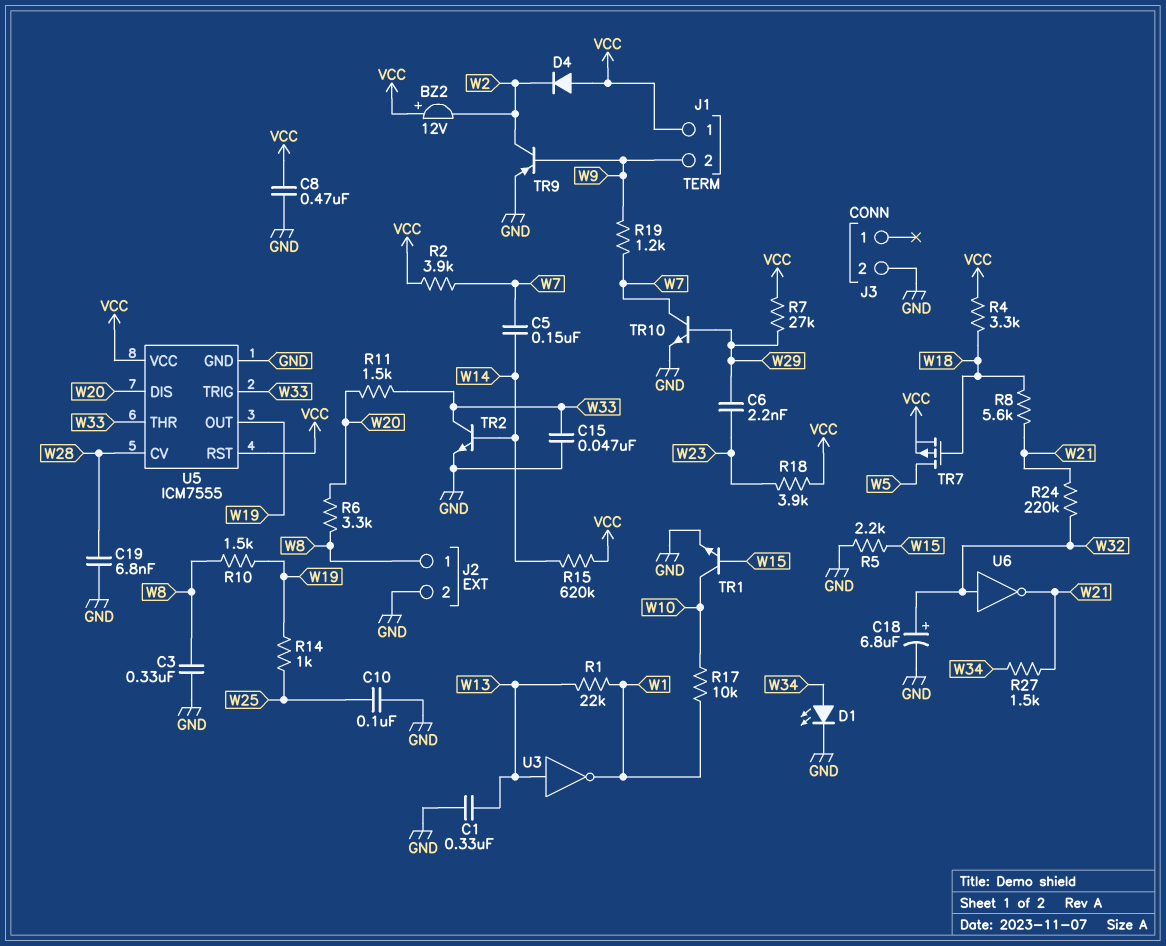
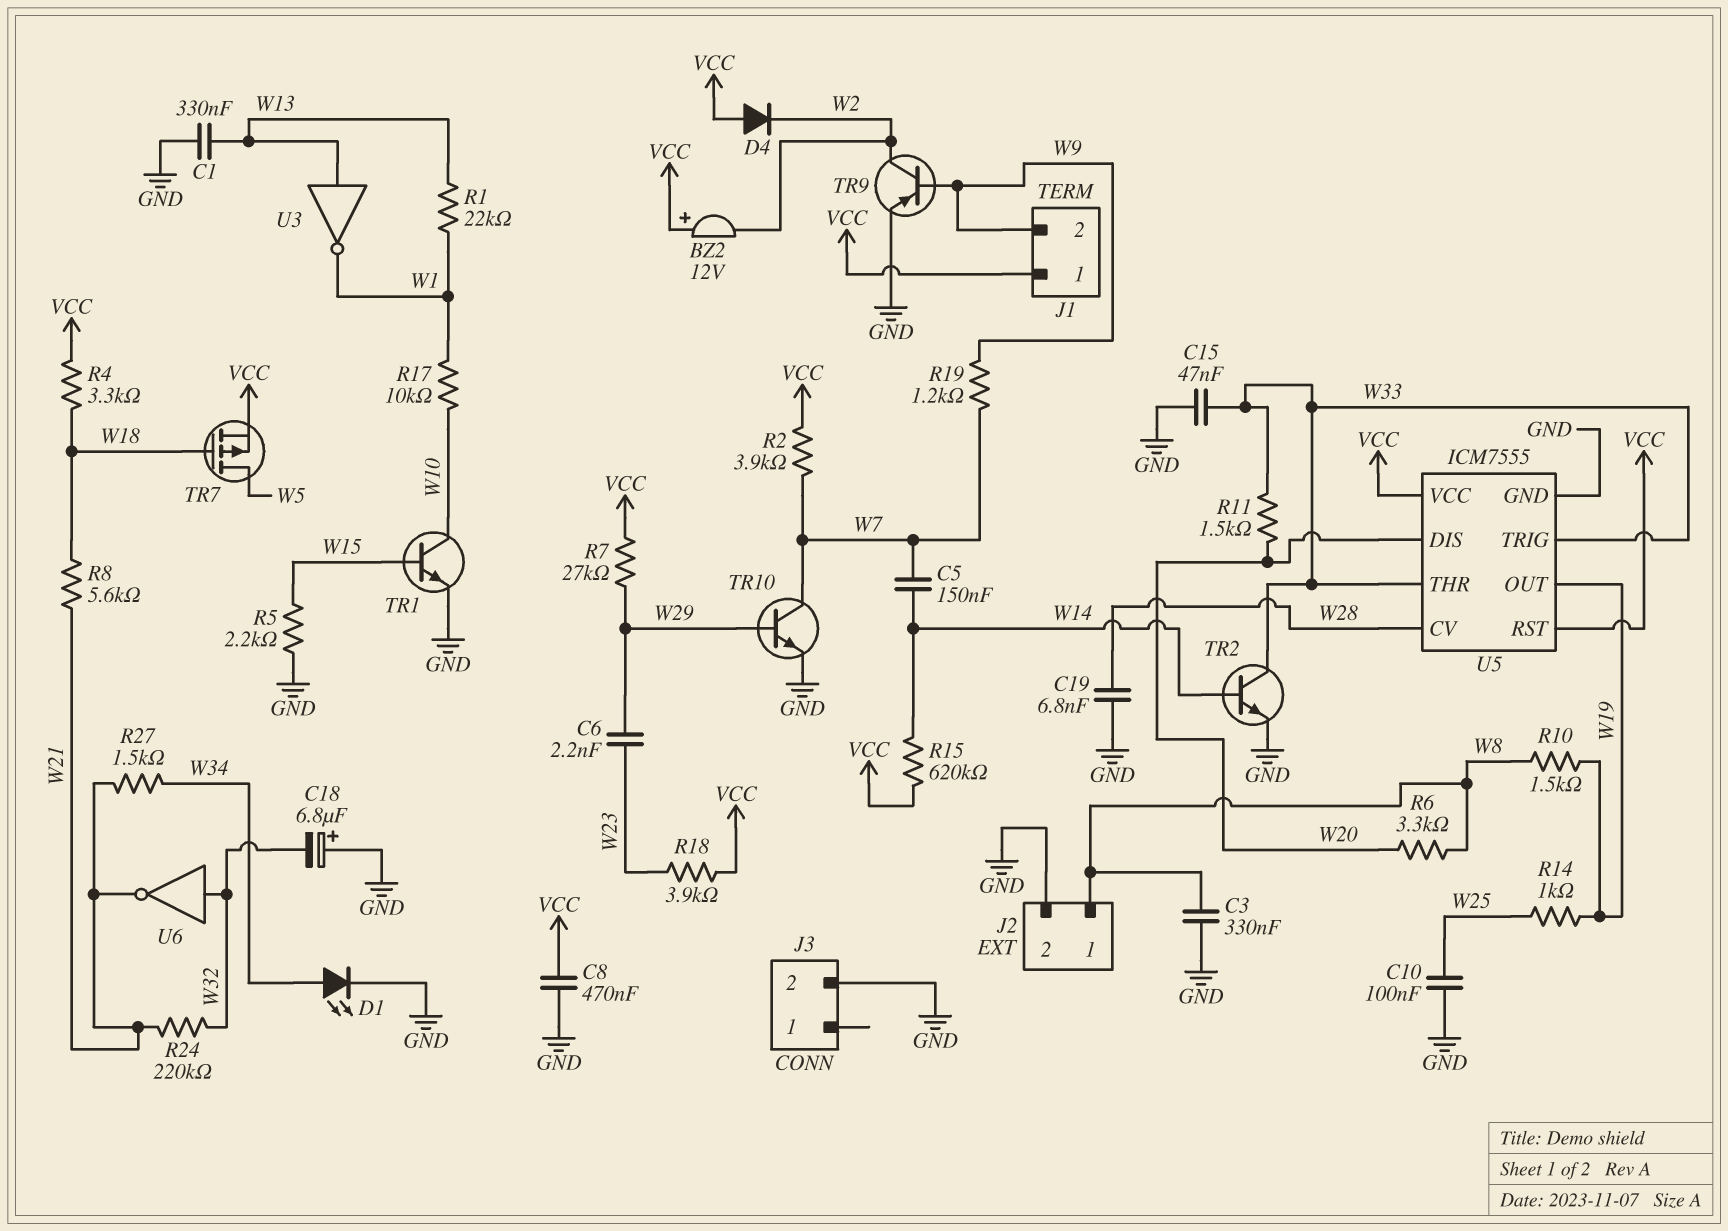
C18: 6.8uF (plus W32, minus GND) -> 6.8uF (plus GND, minus W32)

